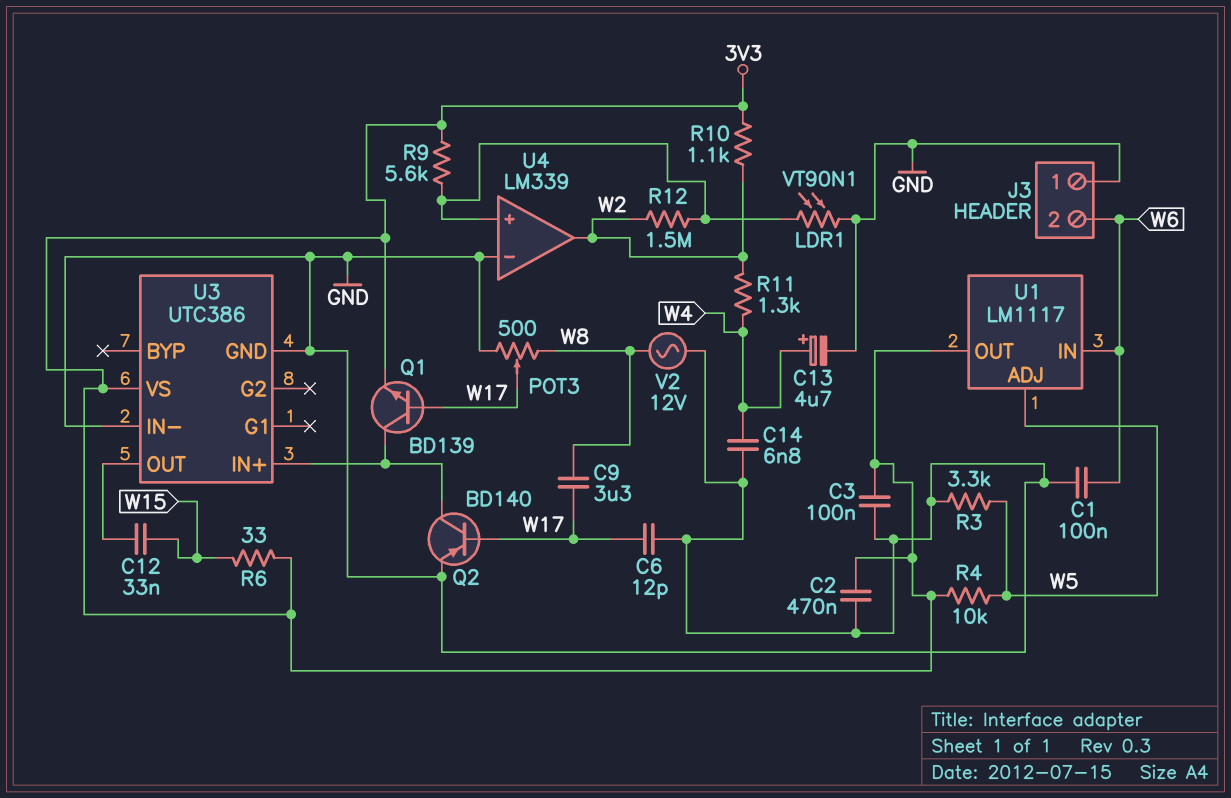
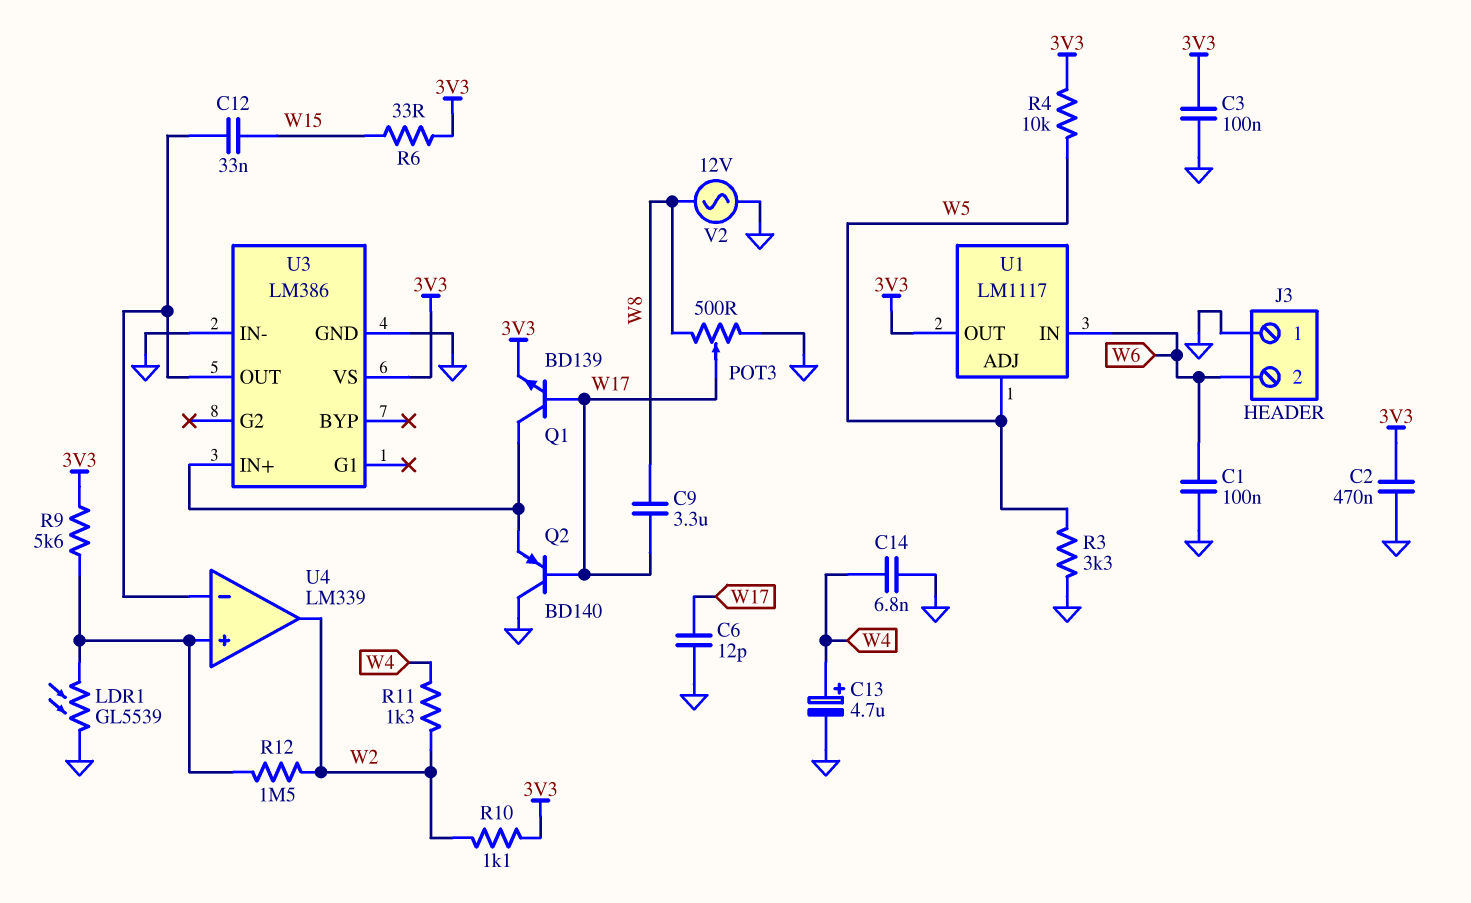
LDR1: VT90N1 (GND, U4/in+) -> GL5539 (GND, U4/in+)
Q2: PNP BD140 (B W17, C U3/IN+, E GND) -> PNP BD140 (B W17, C GND, E U3/IN+)
U3: UTC386 -> LM386
U4 pin in-: GND -> U3/OUT

